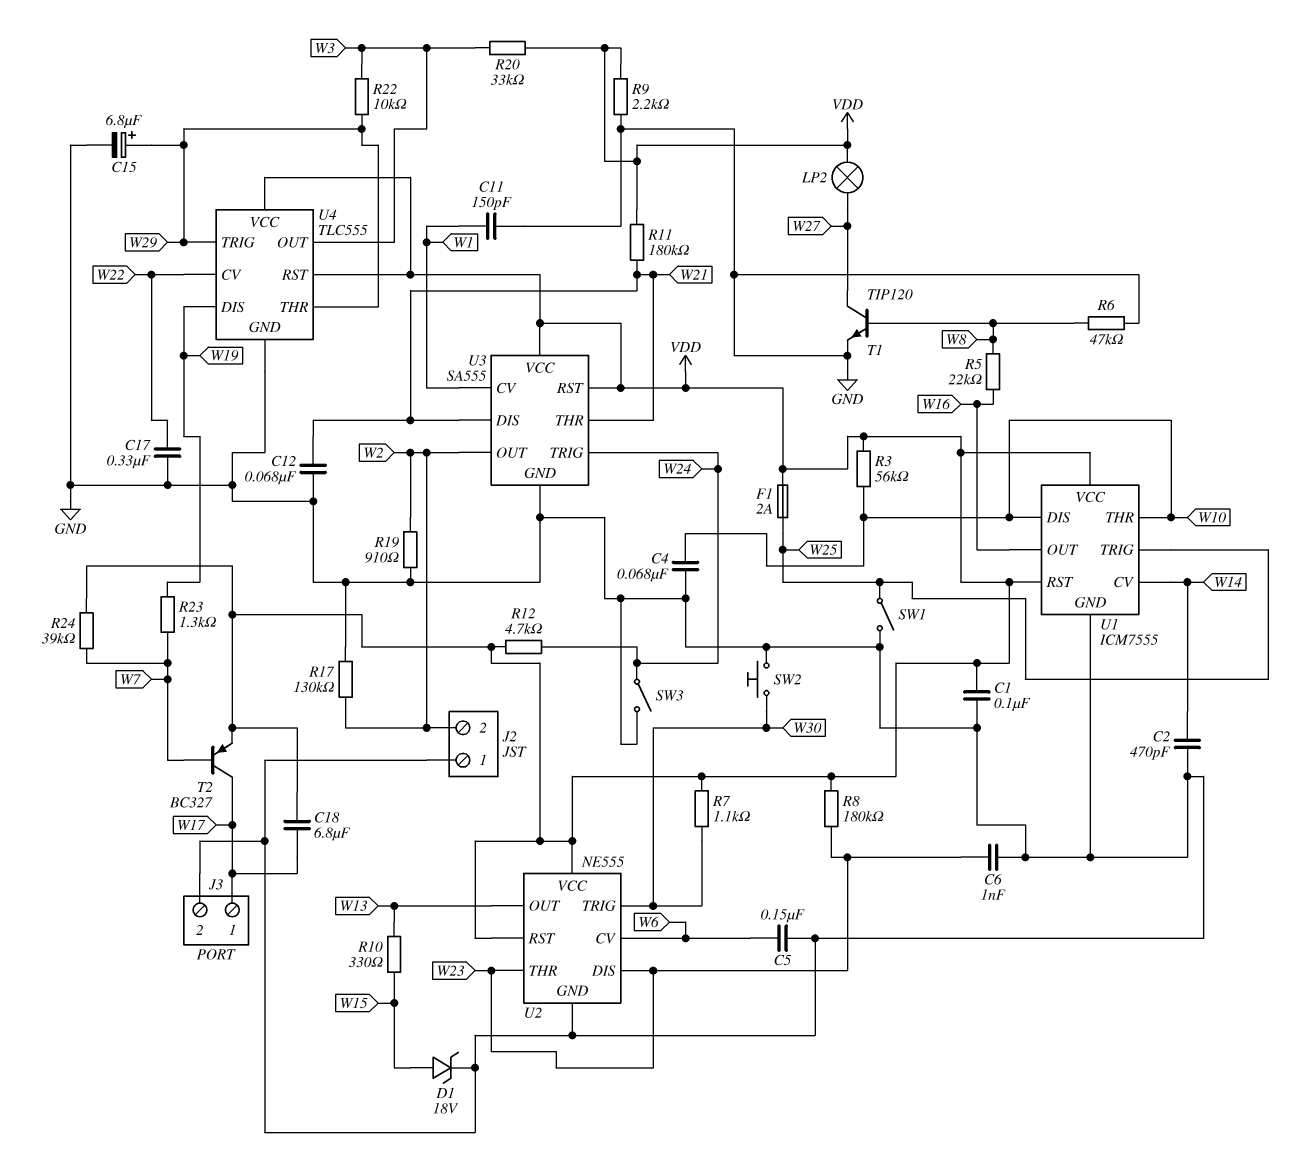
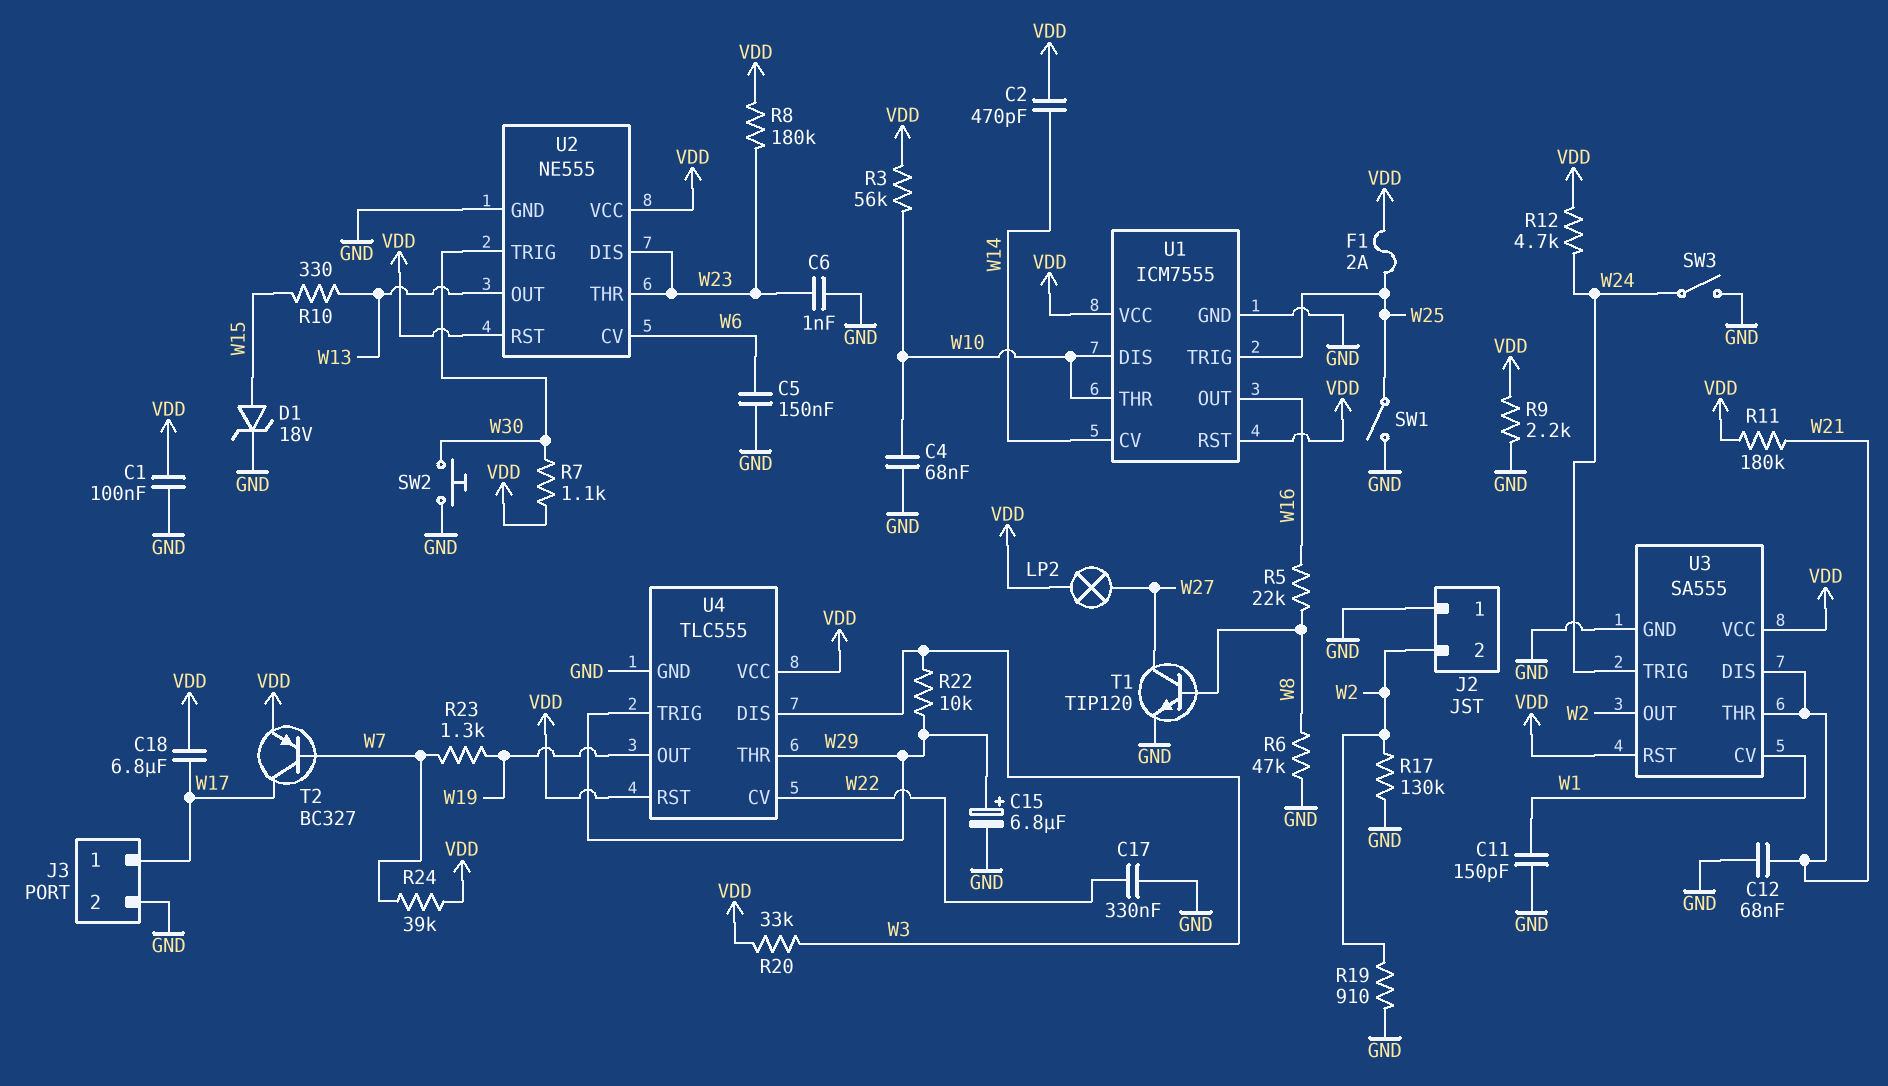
C2: 470pF (GND, W14) -> 470pF (VDD, W14)
U4 pin DIS: W19 -> W3
U4 pin OUT: W3 -> W19

